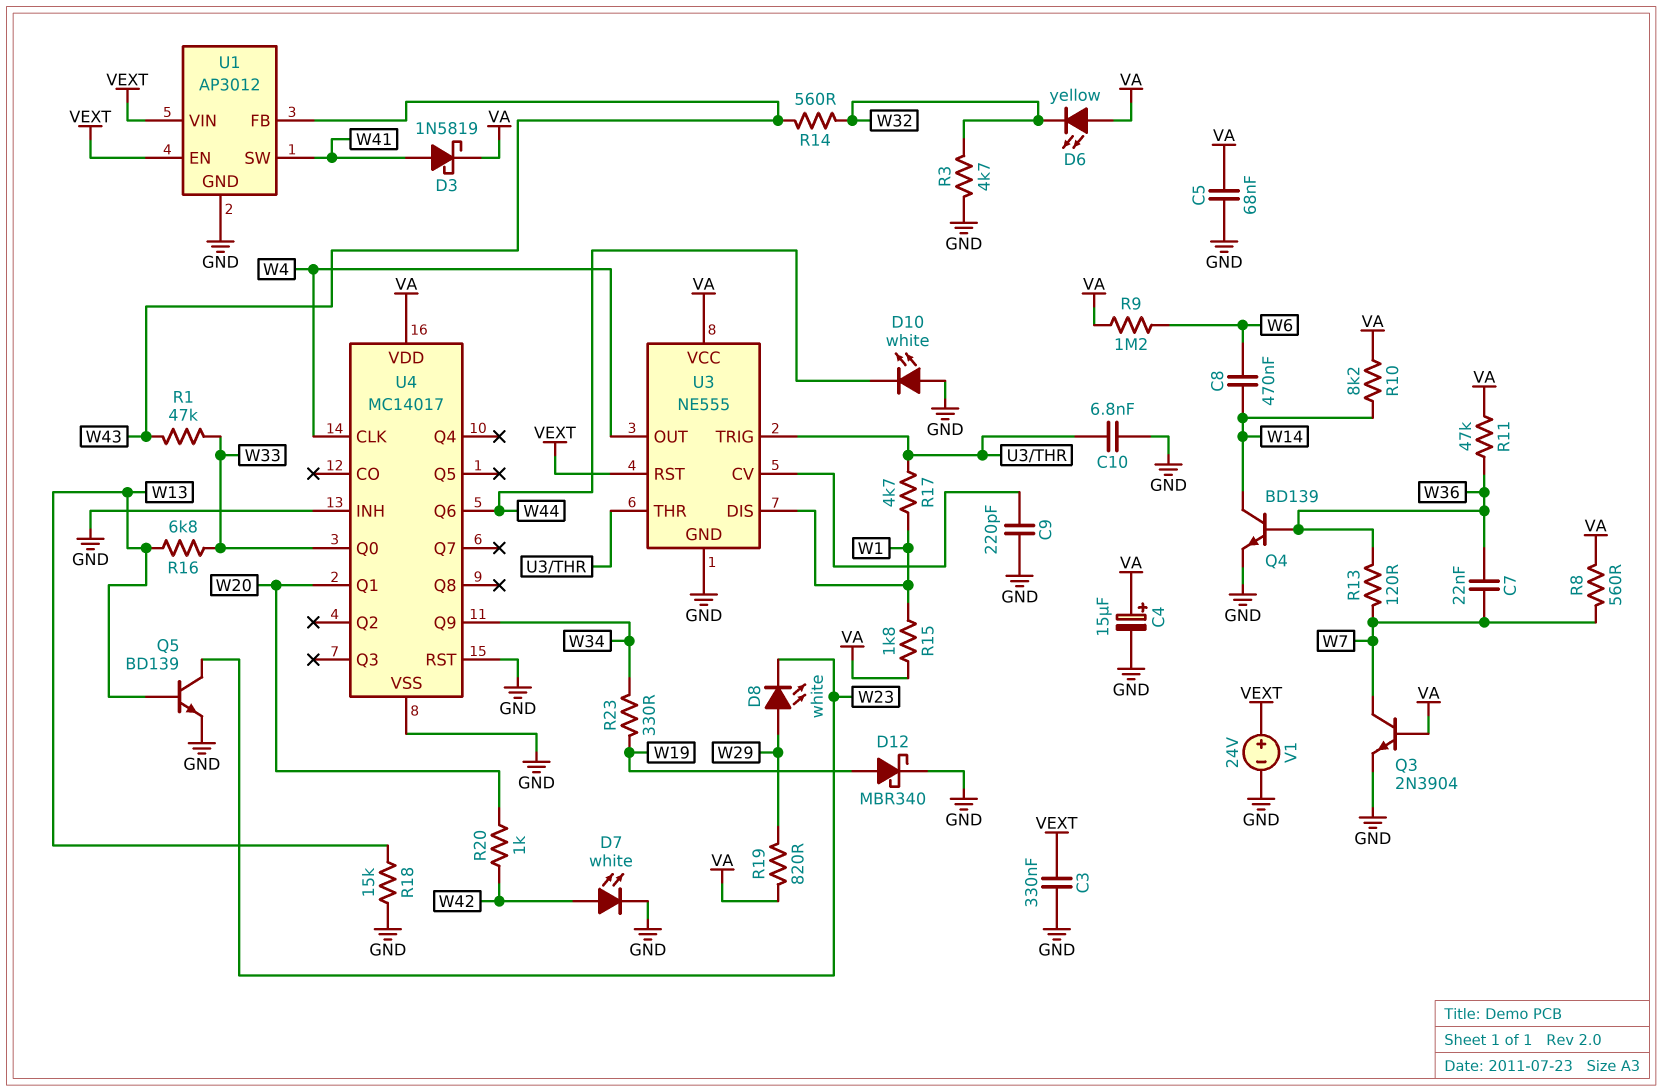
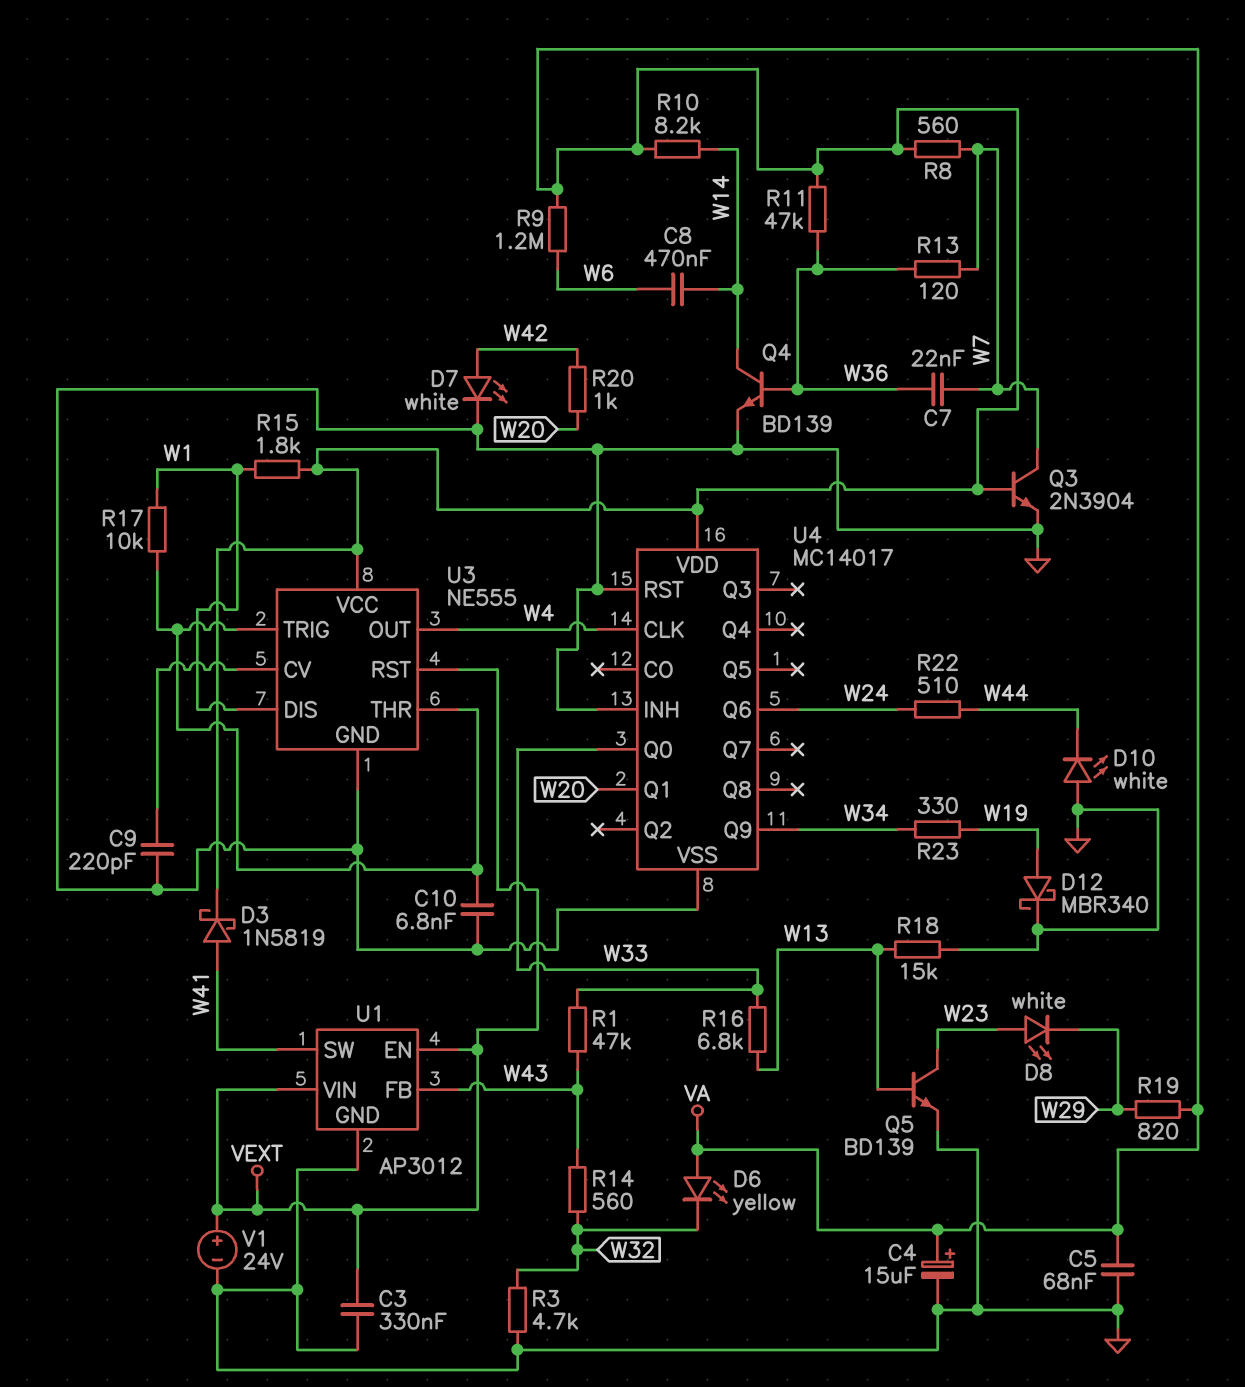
D8: LED white (A W29, K W23) -> LED white (A W23, K W29)
R17: 4.7k (U3/THR, W1) -> 10k (U3/THR, W1)
R22: none -> 510 (W24, W44)
U4 pin Q6: W44 -> W24

